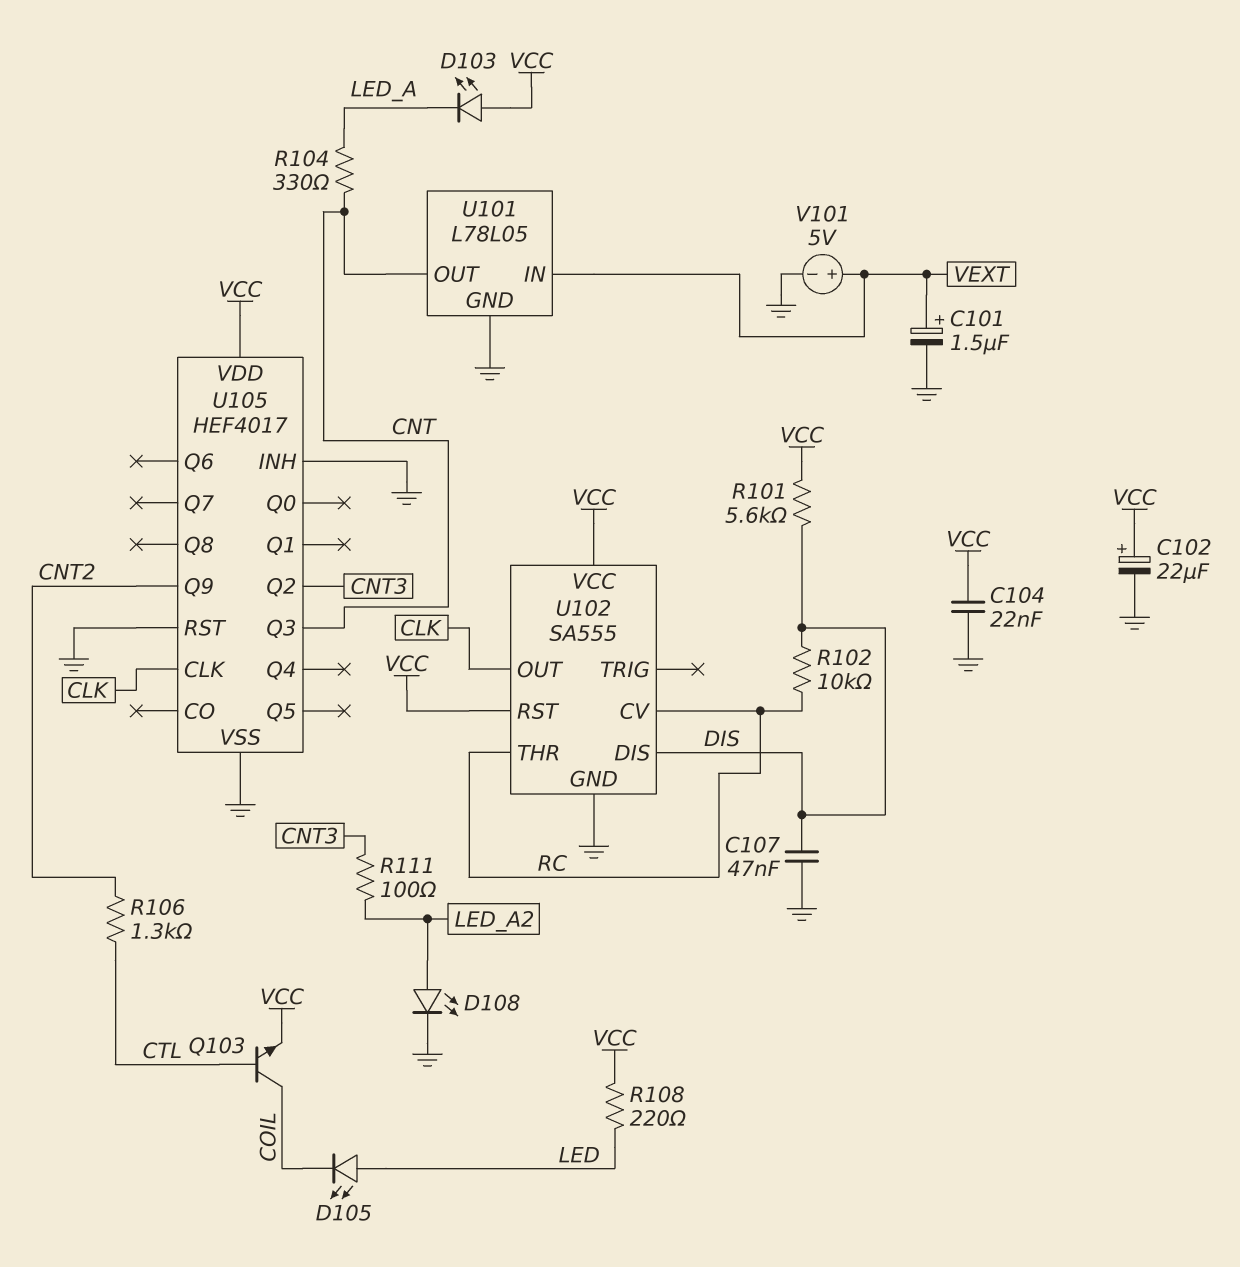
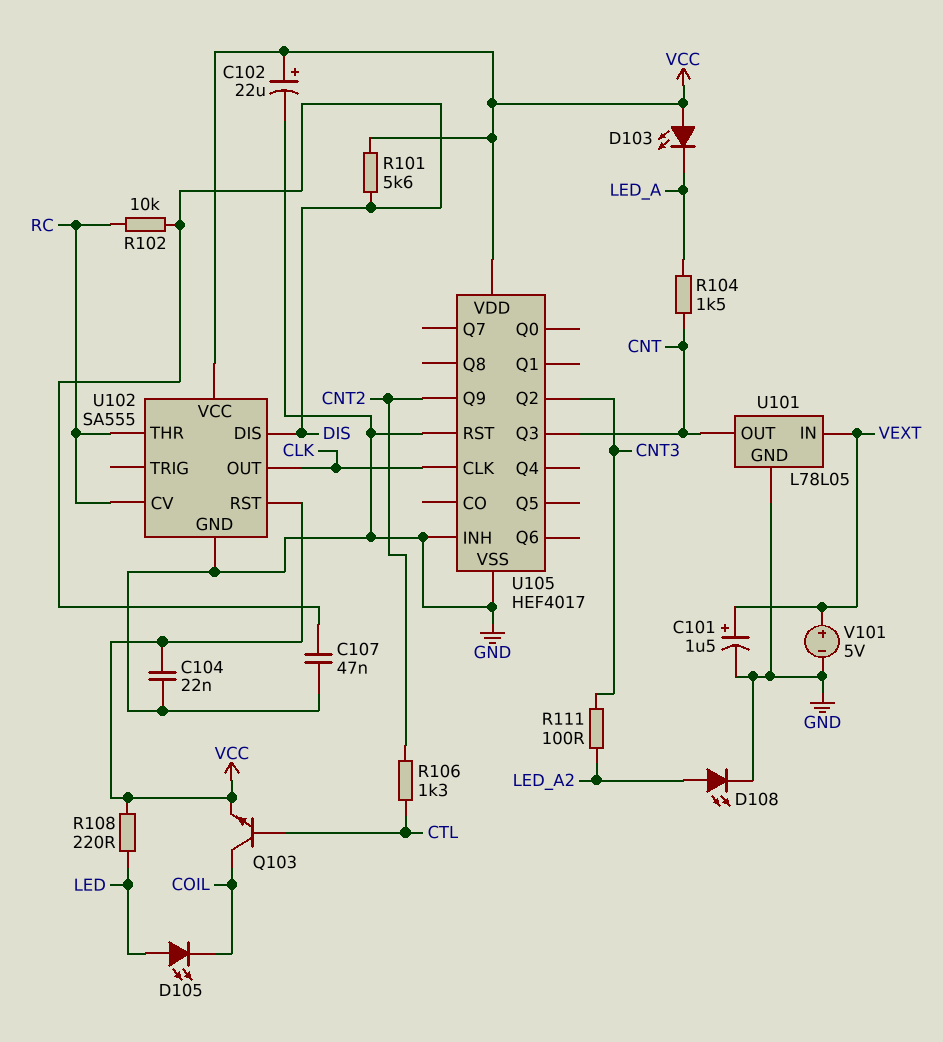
R104: 330 (CNT, LED_A) -> 1.5k (CNT, LED_A)

